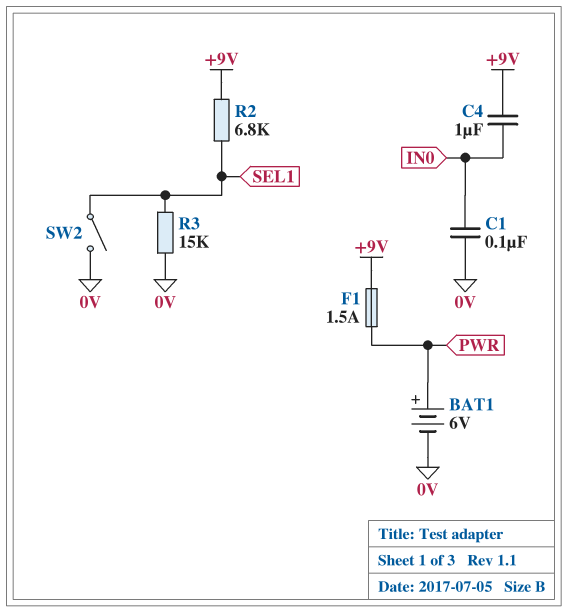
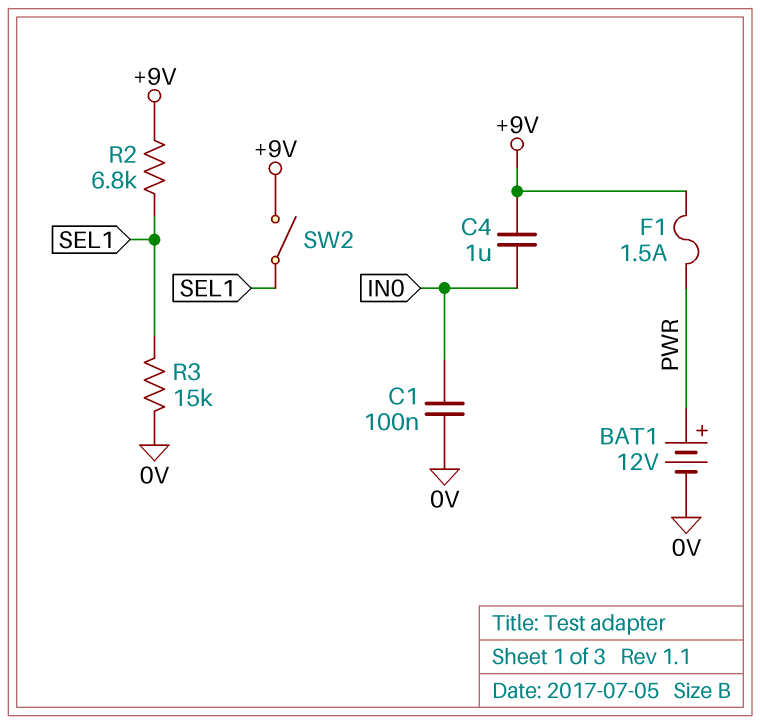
BAT1: 6V (plus PWR, minus 0V) -> 12V (plus PWR, minus 0V)
SW2: switch (0V, SEL1) -> switch (+9V, SEL1)

